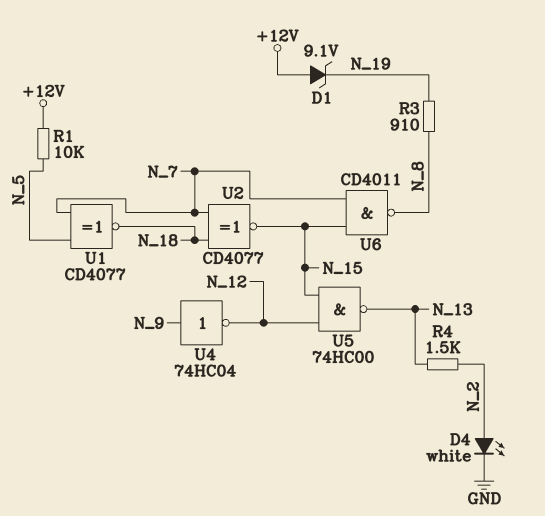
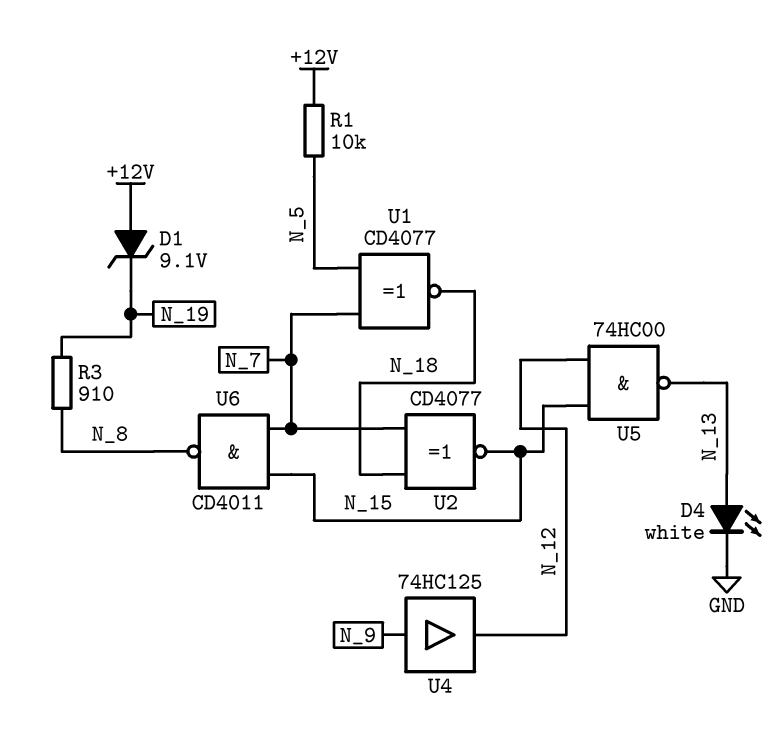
D4: LED white (A N_2, K GND) -> LED white (A N_13, K GND)
R4: 1.5k (N_2, N_13) -> none
U4: NOT 74HC04 (in N_9, out N_12) -> buffer 74HC125 (in N_9, out N_12)

